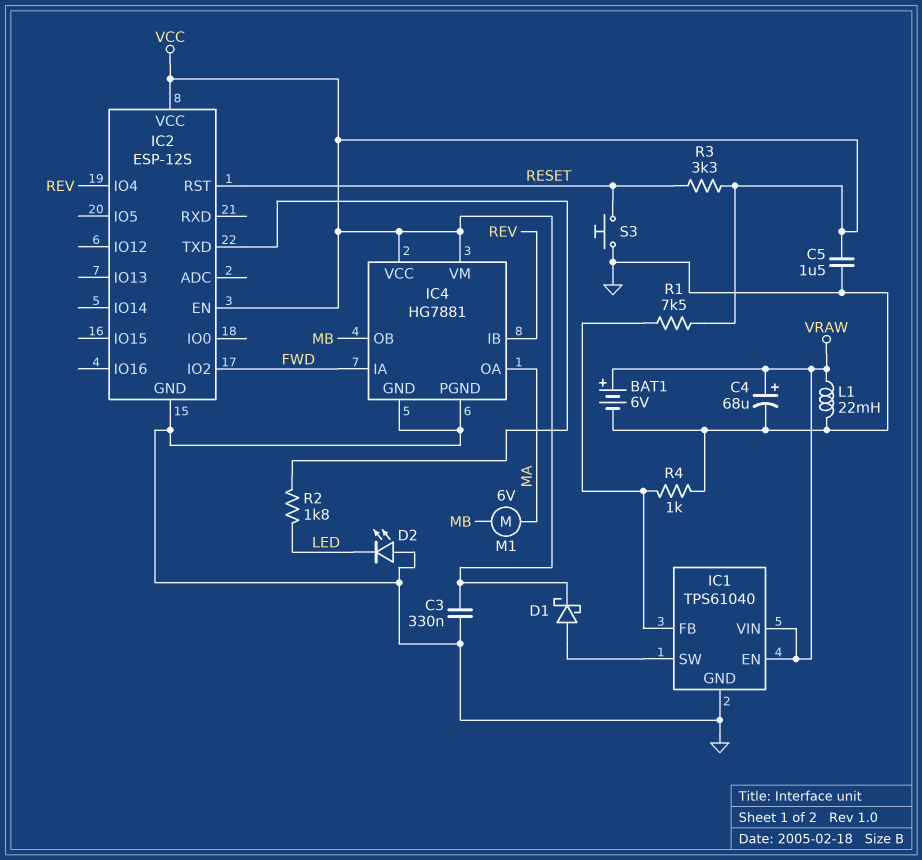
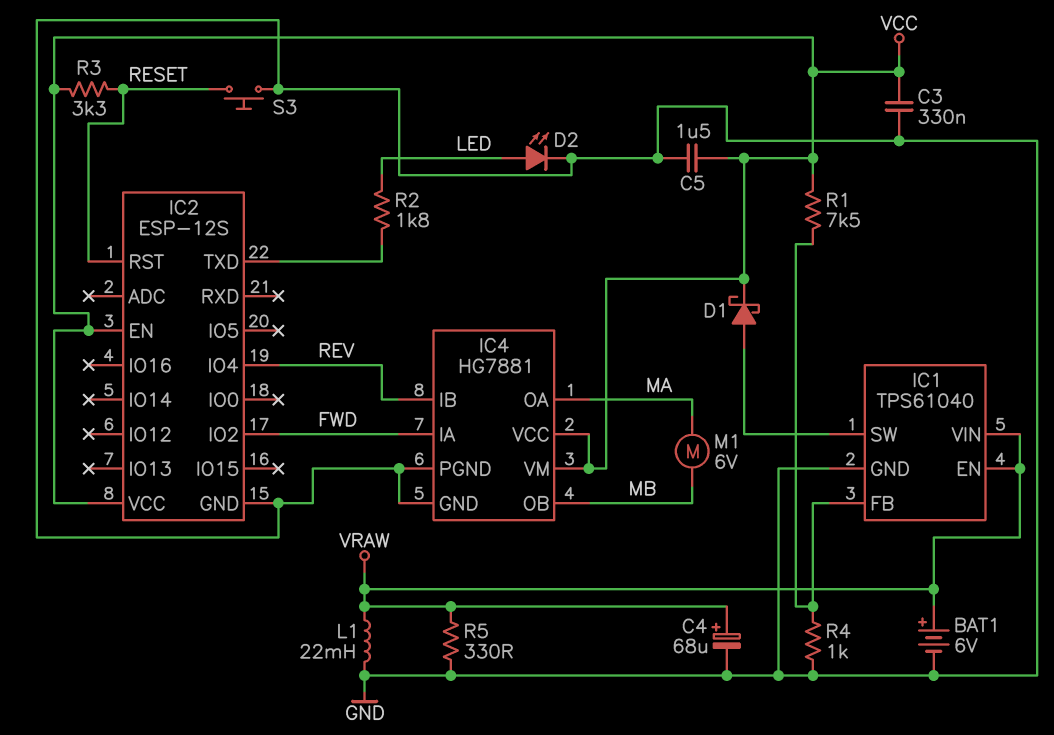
D2: LED (A GND, K LED) -> LED (A LED, K GND)
R5: none -> 330 (GND, VRAW)

